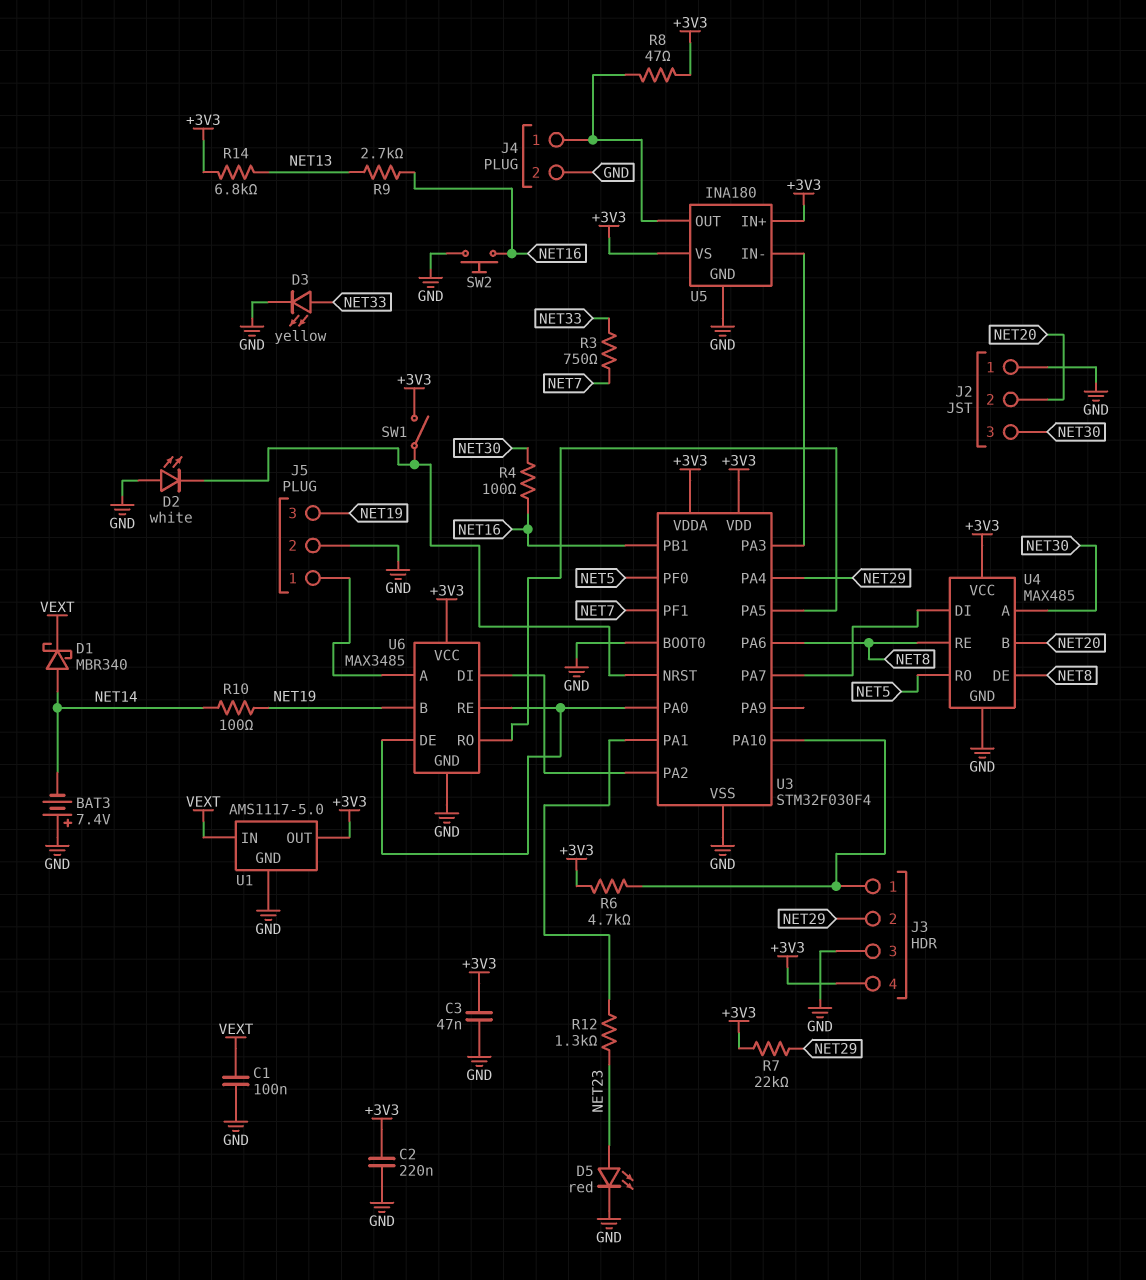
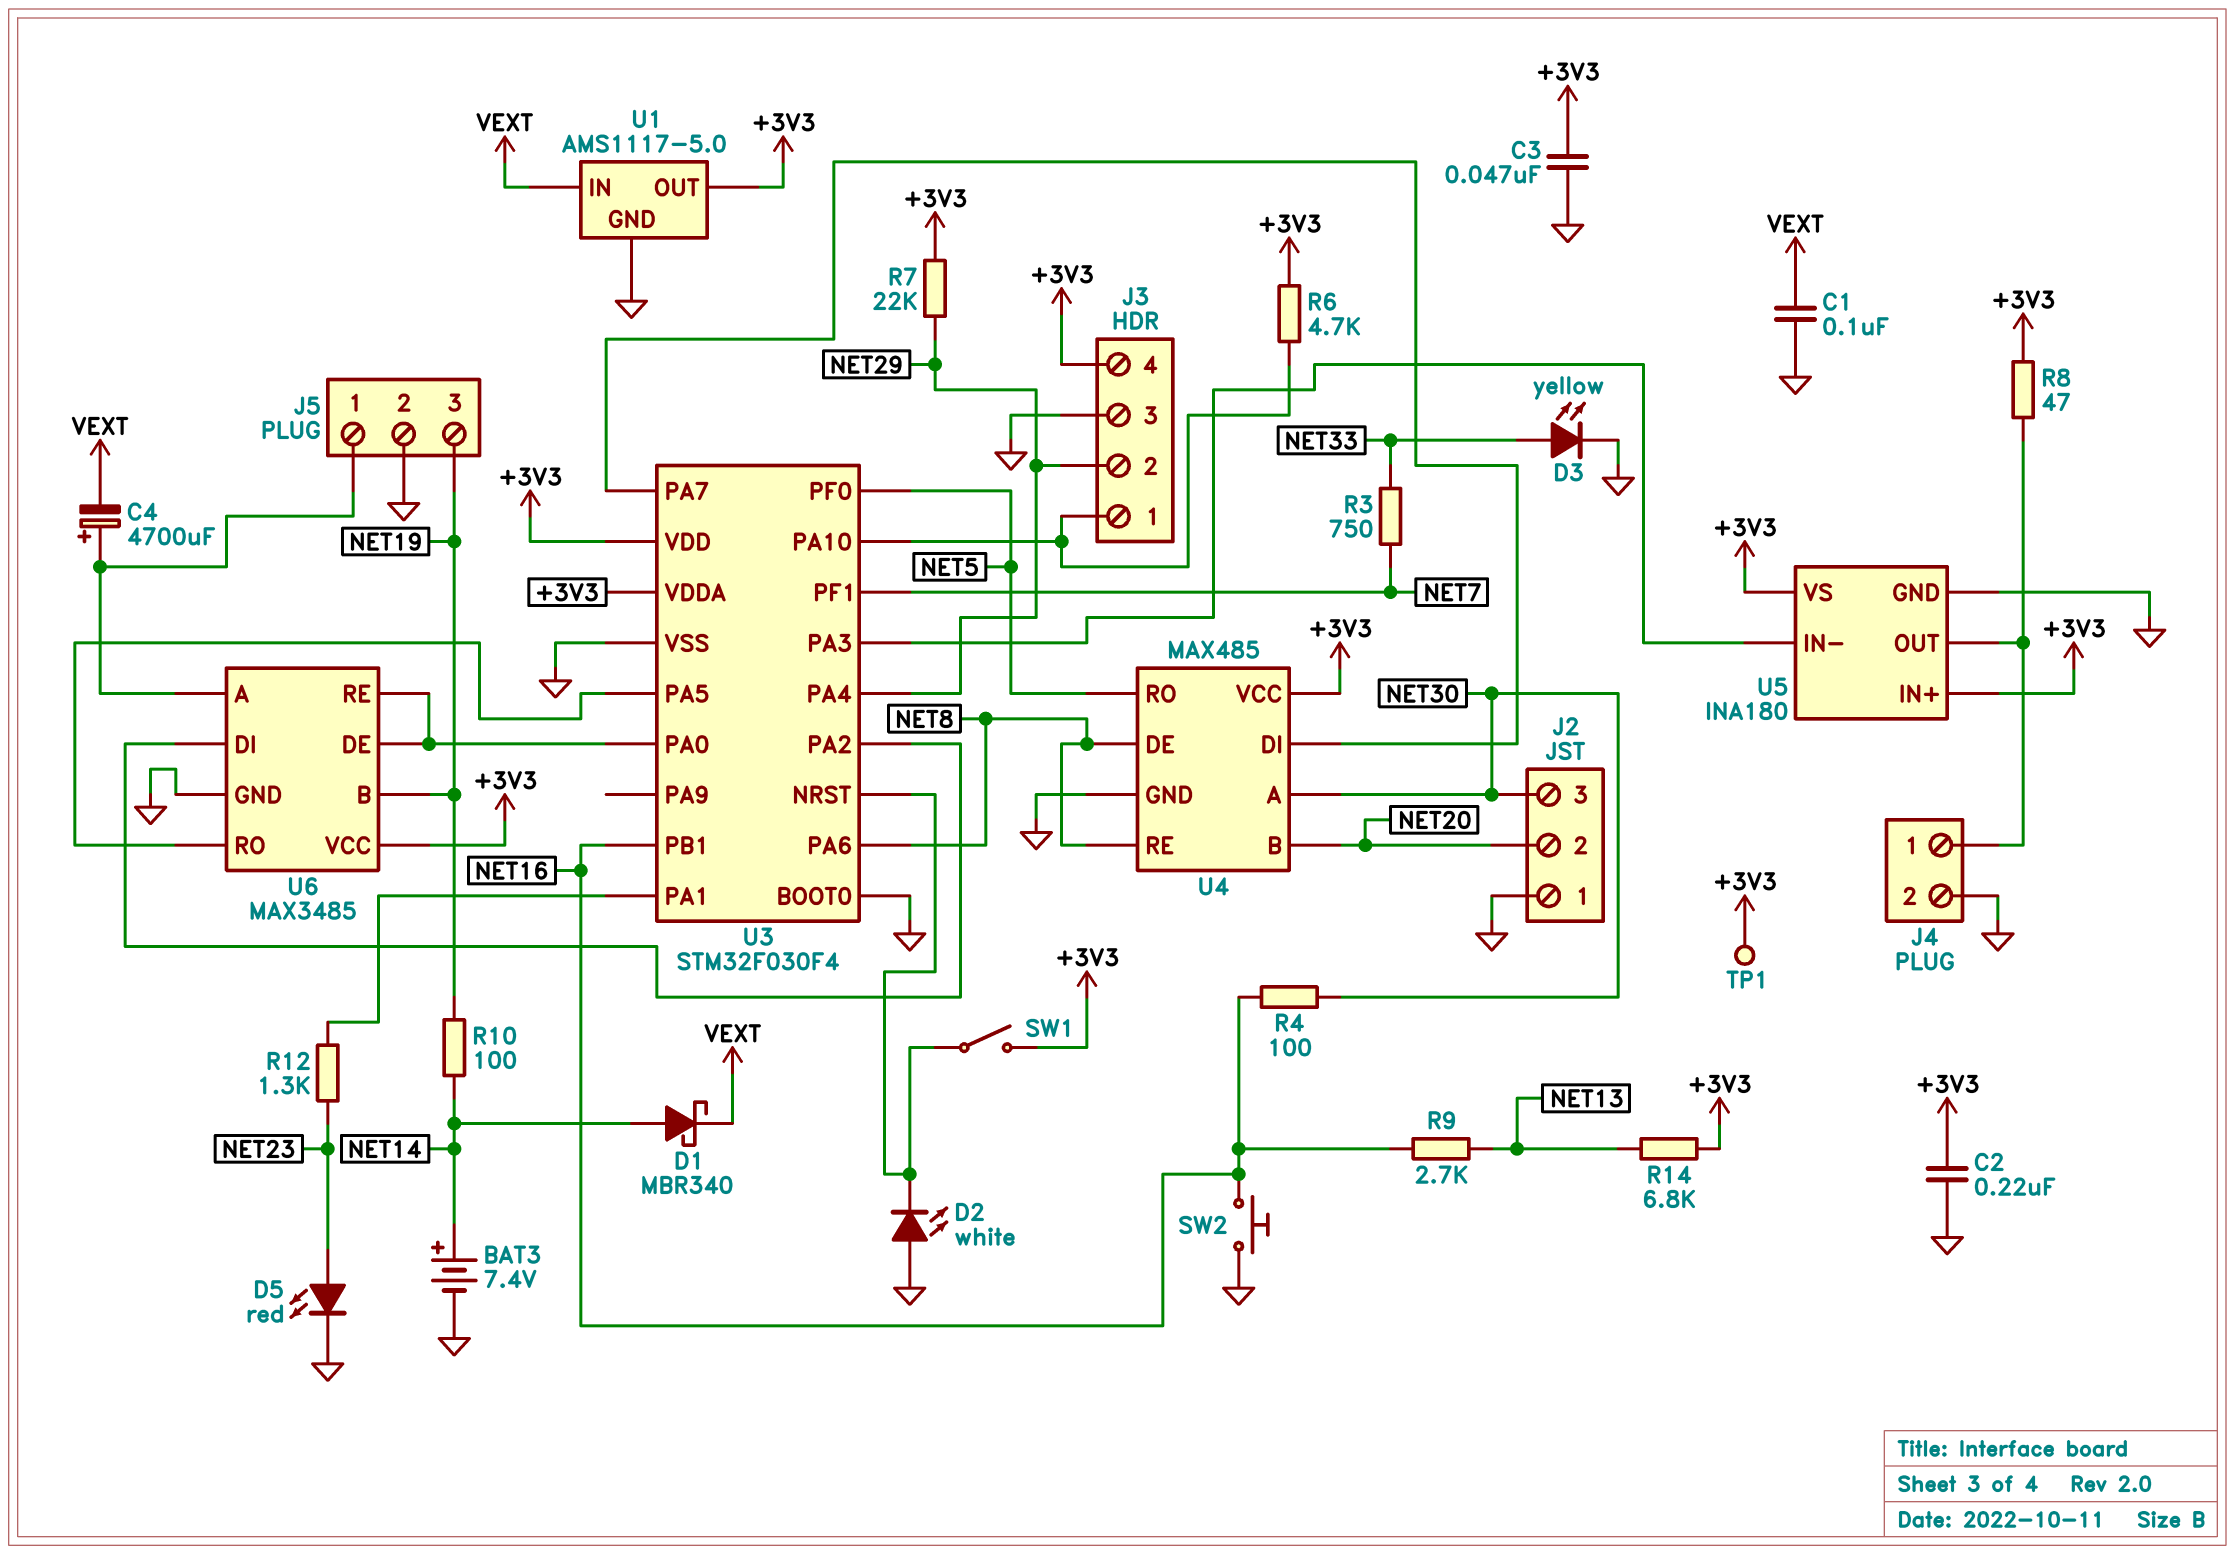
BAT3: 7.4V (plus GND, minus NET14) -> 7.4V (plus NET14, minus GND)
C4: none -> 4700uF (plus J5/1, minus VEXT)
TP1: none -> test point (+3V3)

